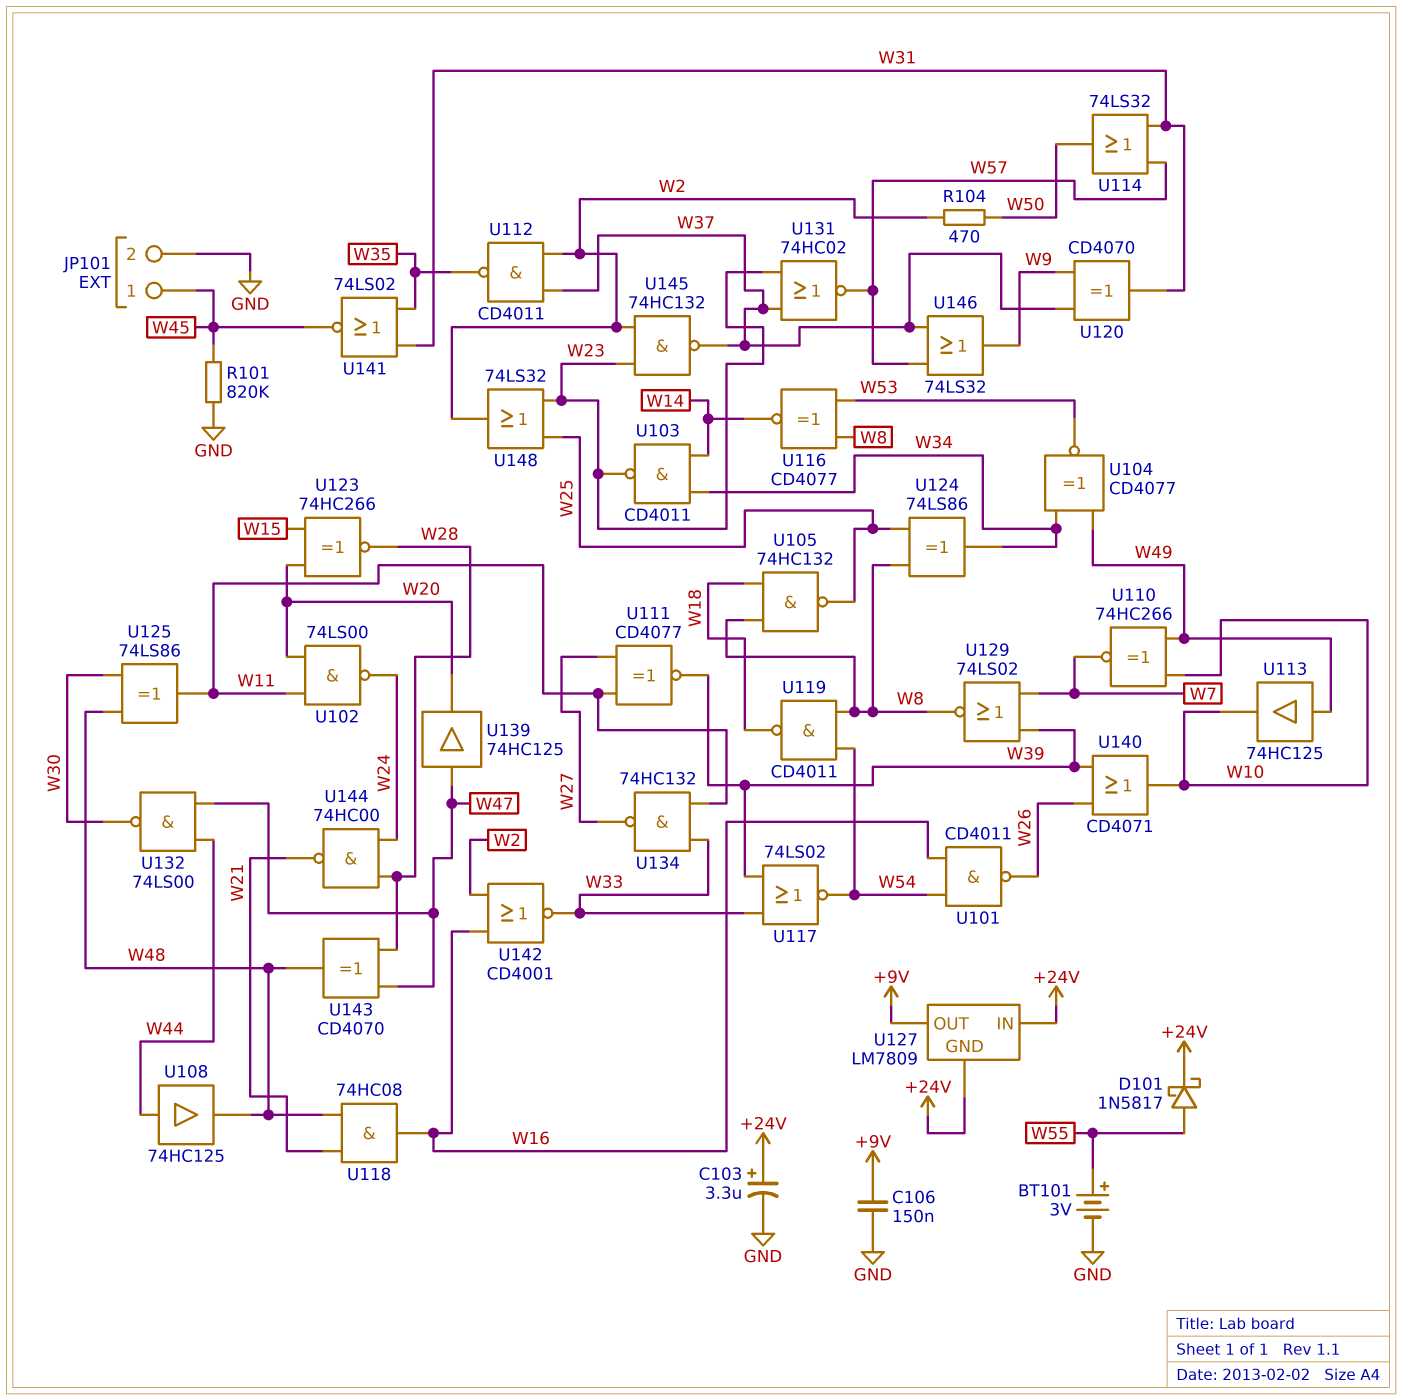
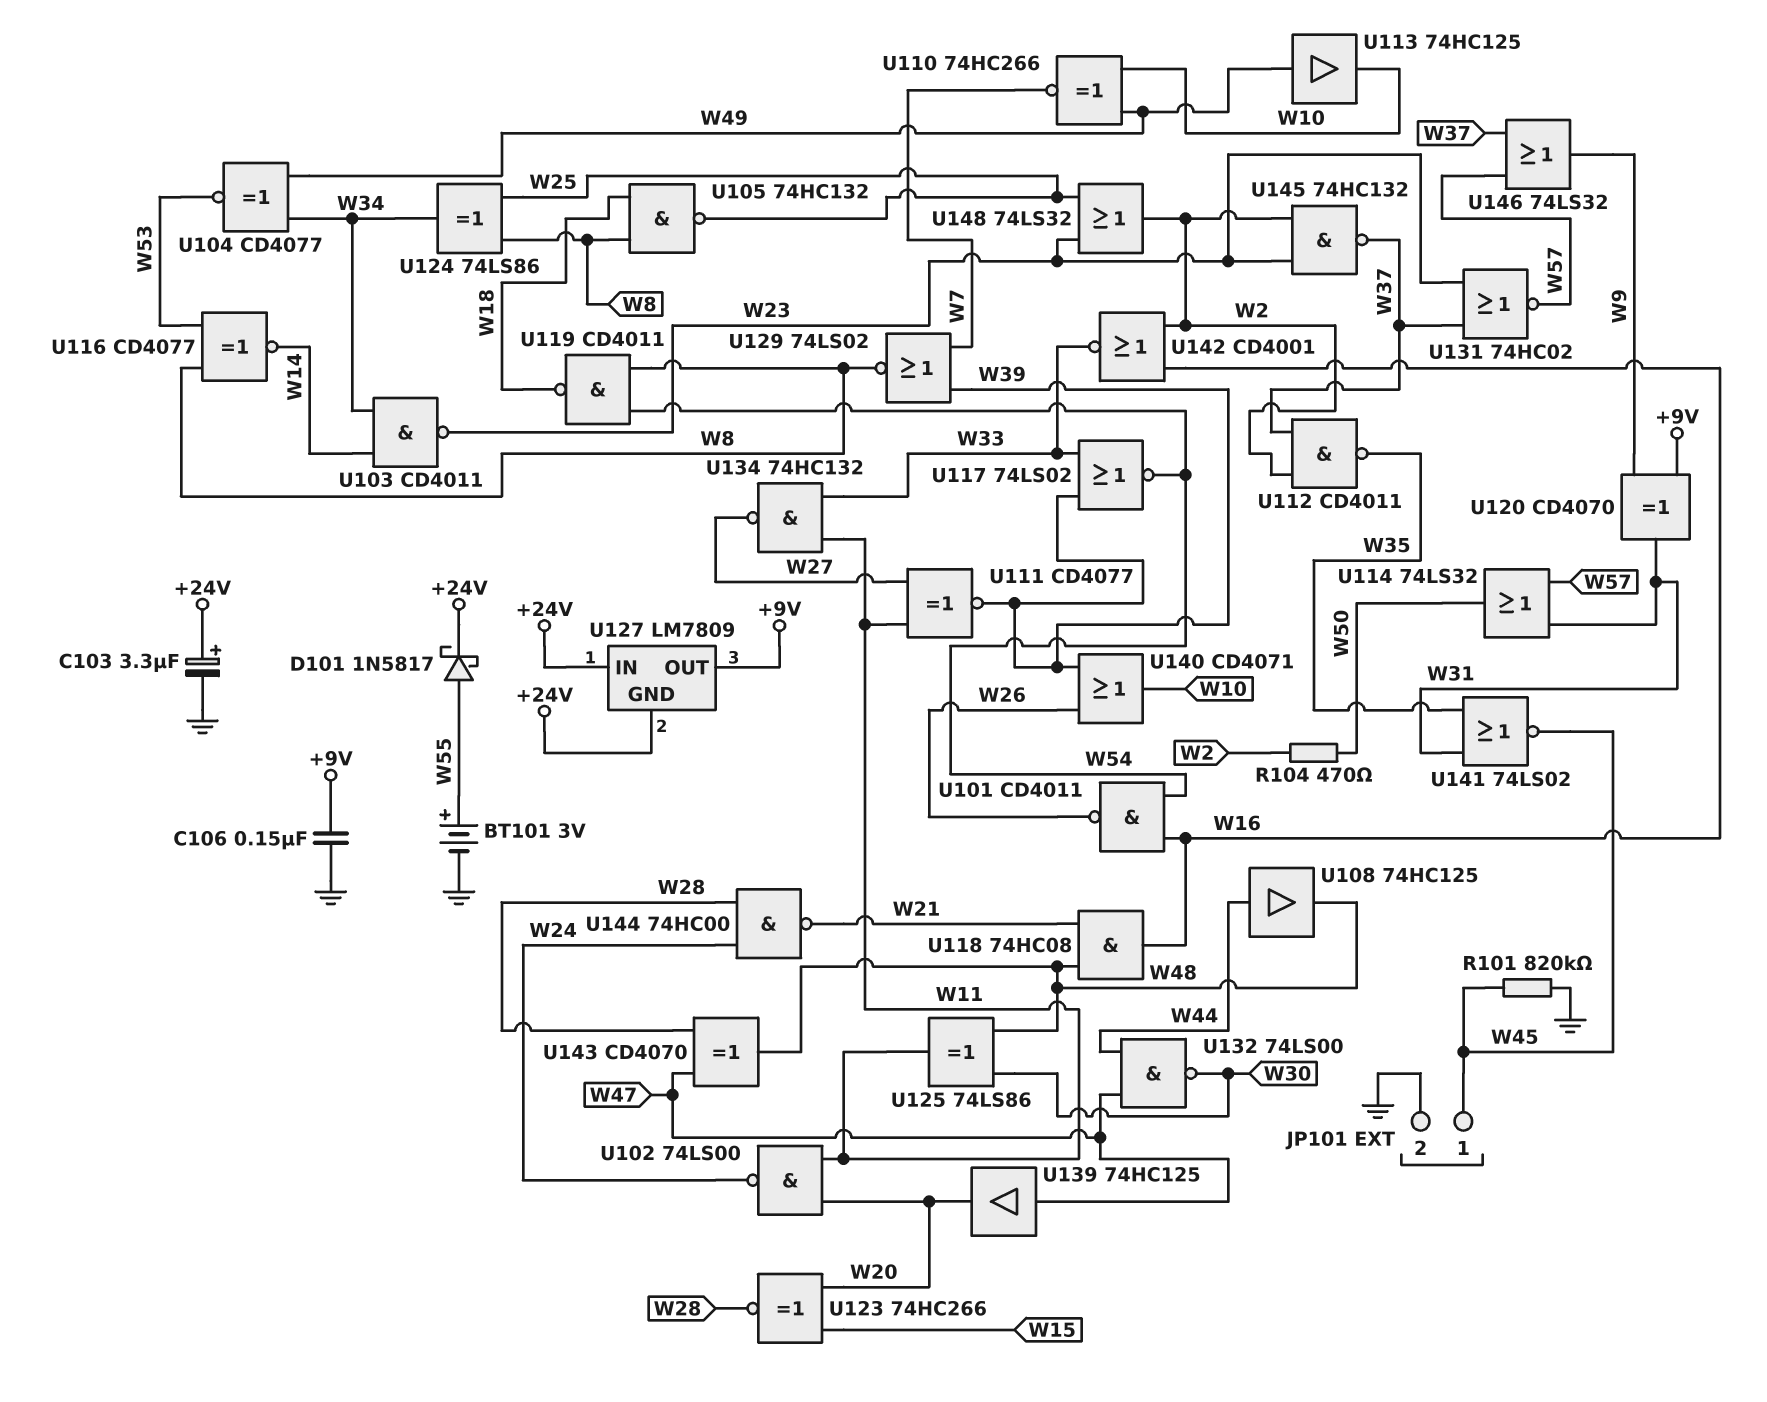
U120: XOR CD4070 (in W9, in W37, out W31) -> XOR CD4070 (in +9V, in W9, out W31)

